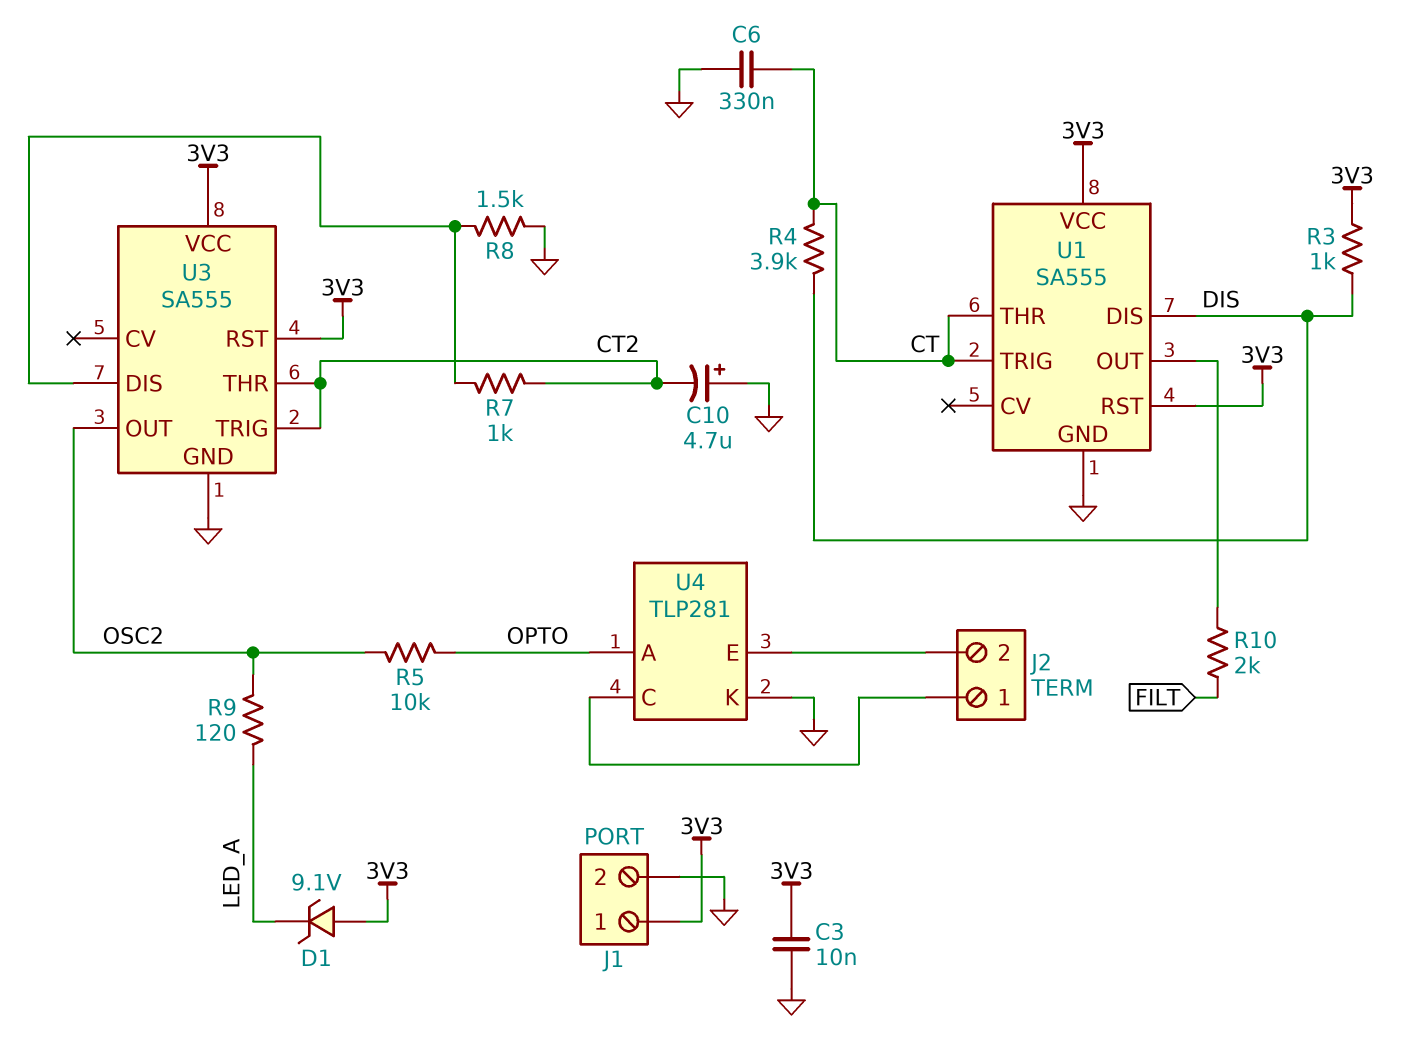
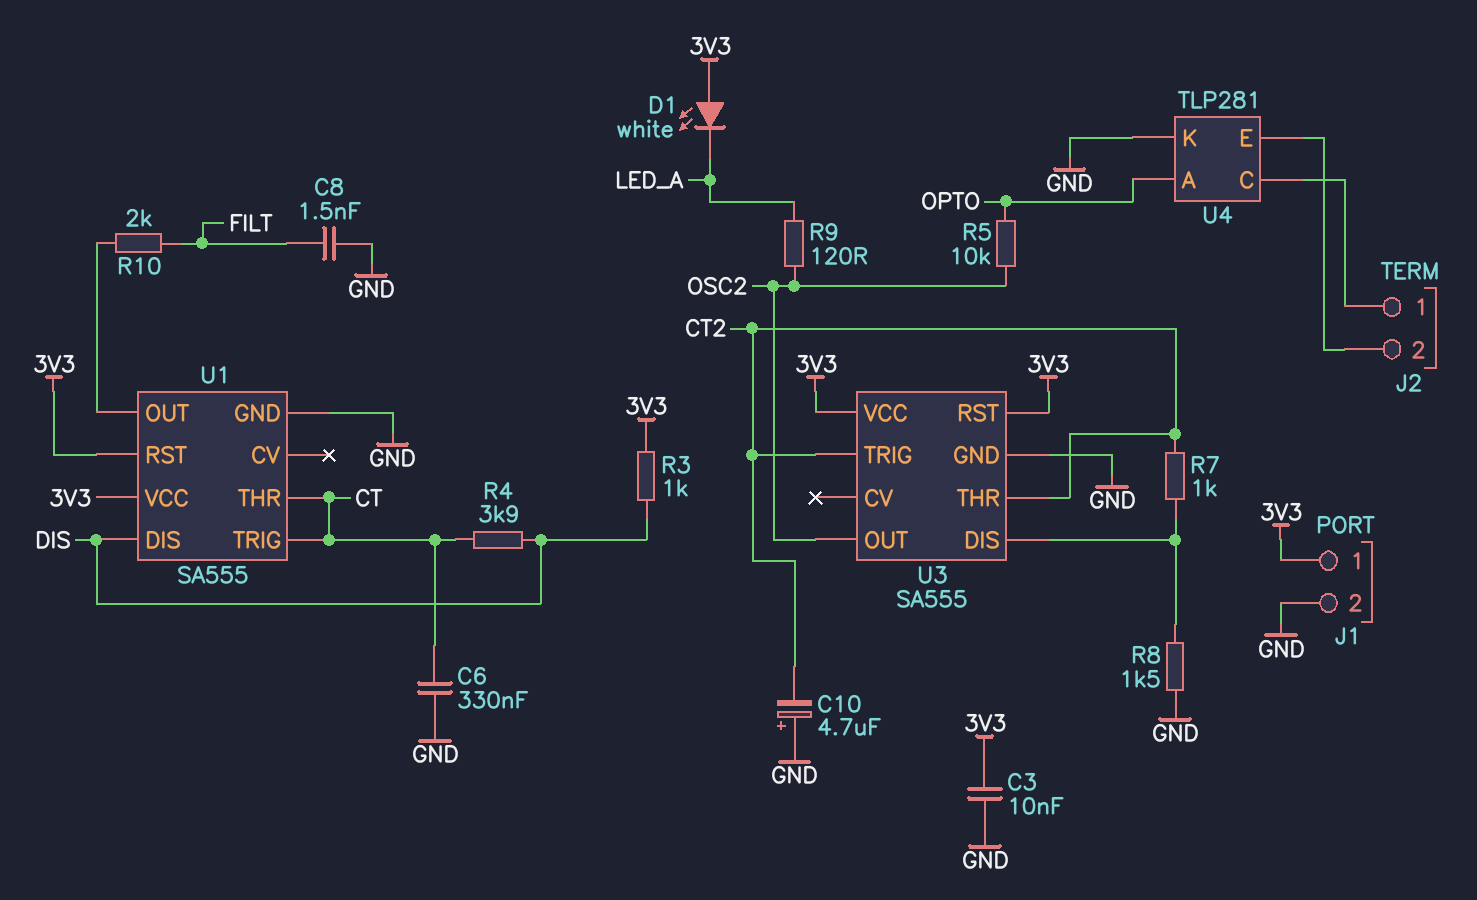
C8: none -> 1.5nF (FILT, GND)
D1: zener 9.1V (A 3V3, K LED_A) -> LED white (A 3V3, K LED_A)

